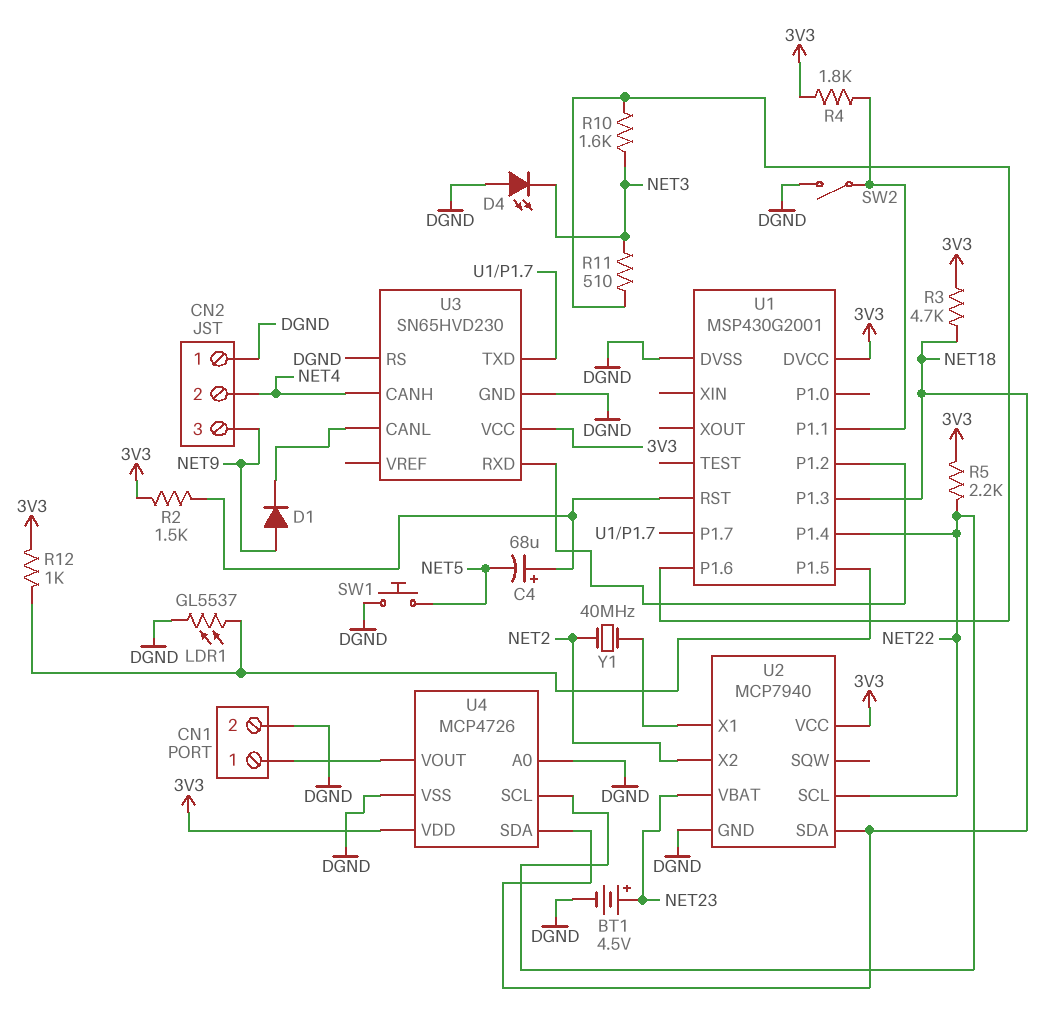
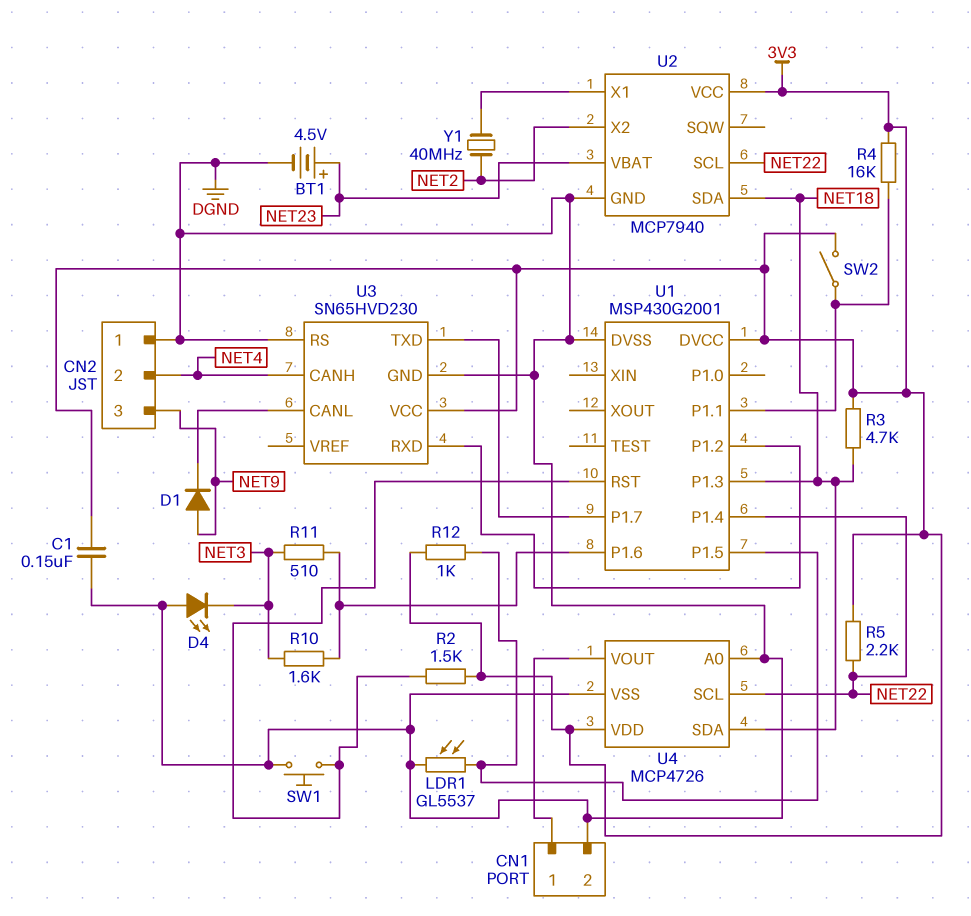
C1: none -> 150nF (3V3, DGND)
C4: 68uF (plus U1/RST, minus NET5) -> none
R4: 1.8k (3V3, U1/P1.1) -> 16k (3V3, U1/P1.1)
SW1: button (DGND, NET5) -> button (DGND, U1/RST)
SW2: switch (DGND, U1/P1.1) -> switch (3V3, U1/P1.1)

